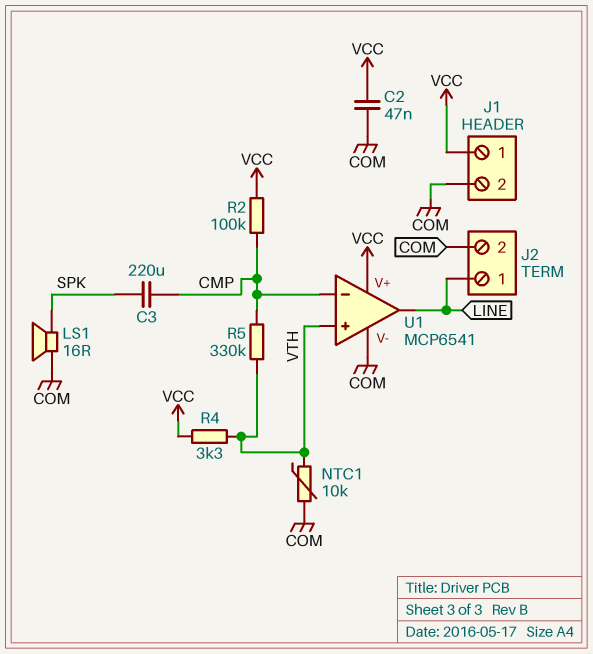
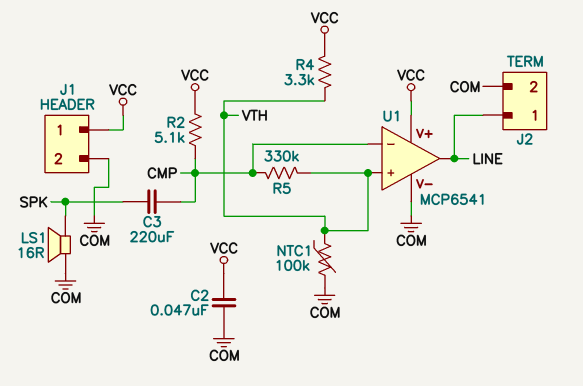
NTC1: 10k (COM, VTH) -> 100k (COM, VTH)
R2: 100k (CMP, VCC) -> 5.1k (CMP, VCC)

